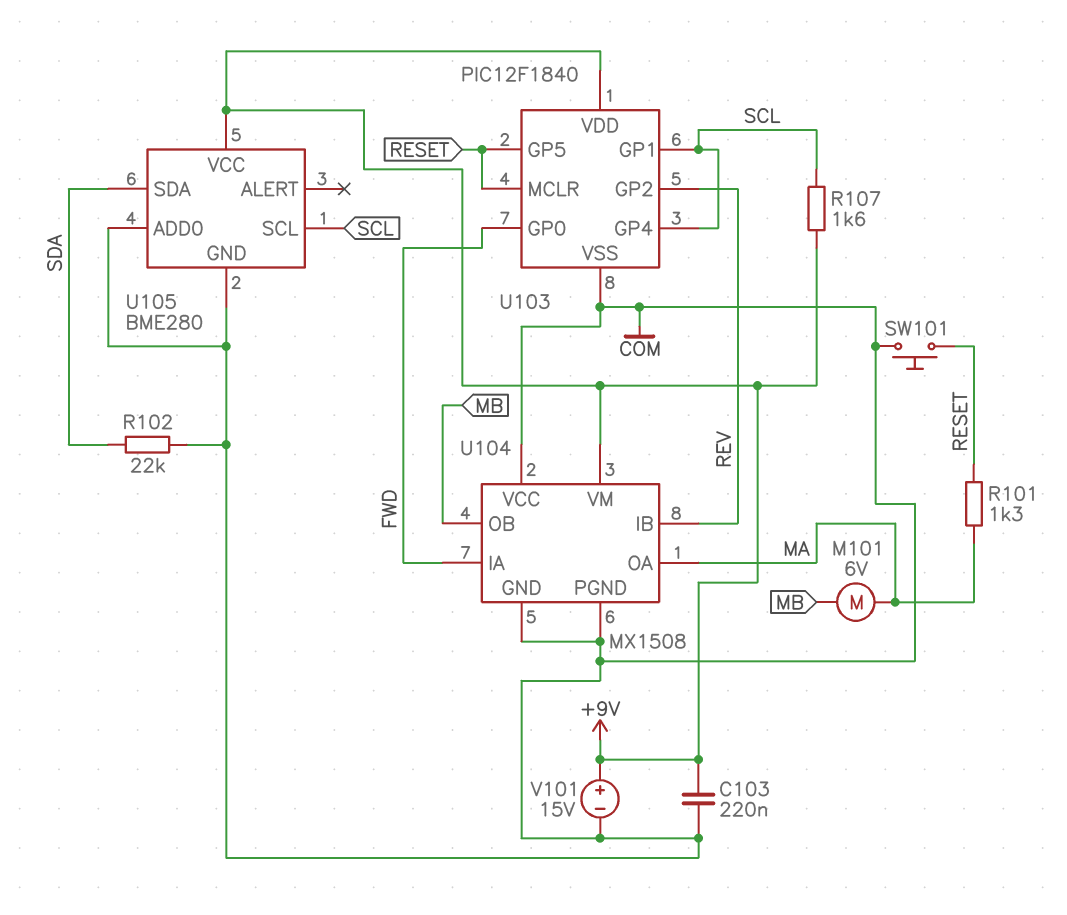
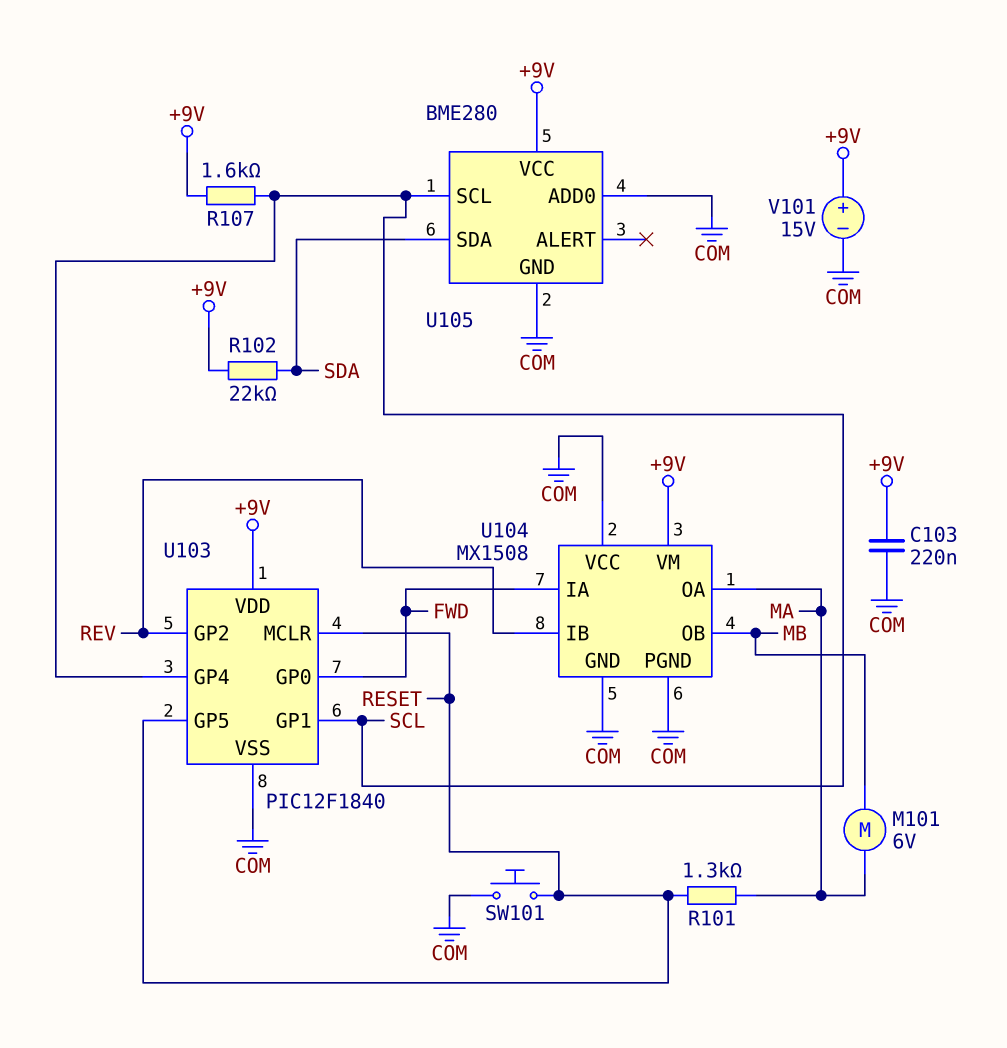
R102: 22k (COM, SDA) -> 22k (+9V, SDA)

